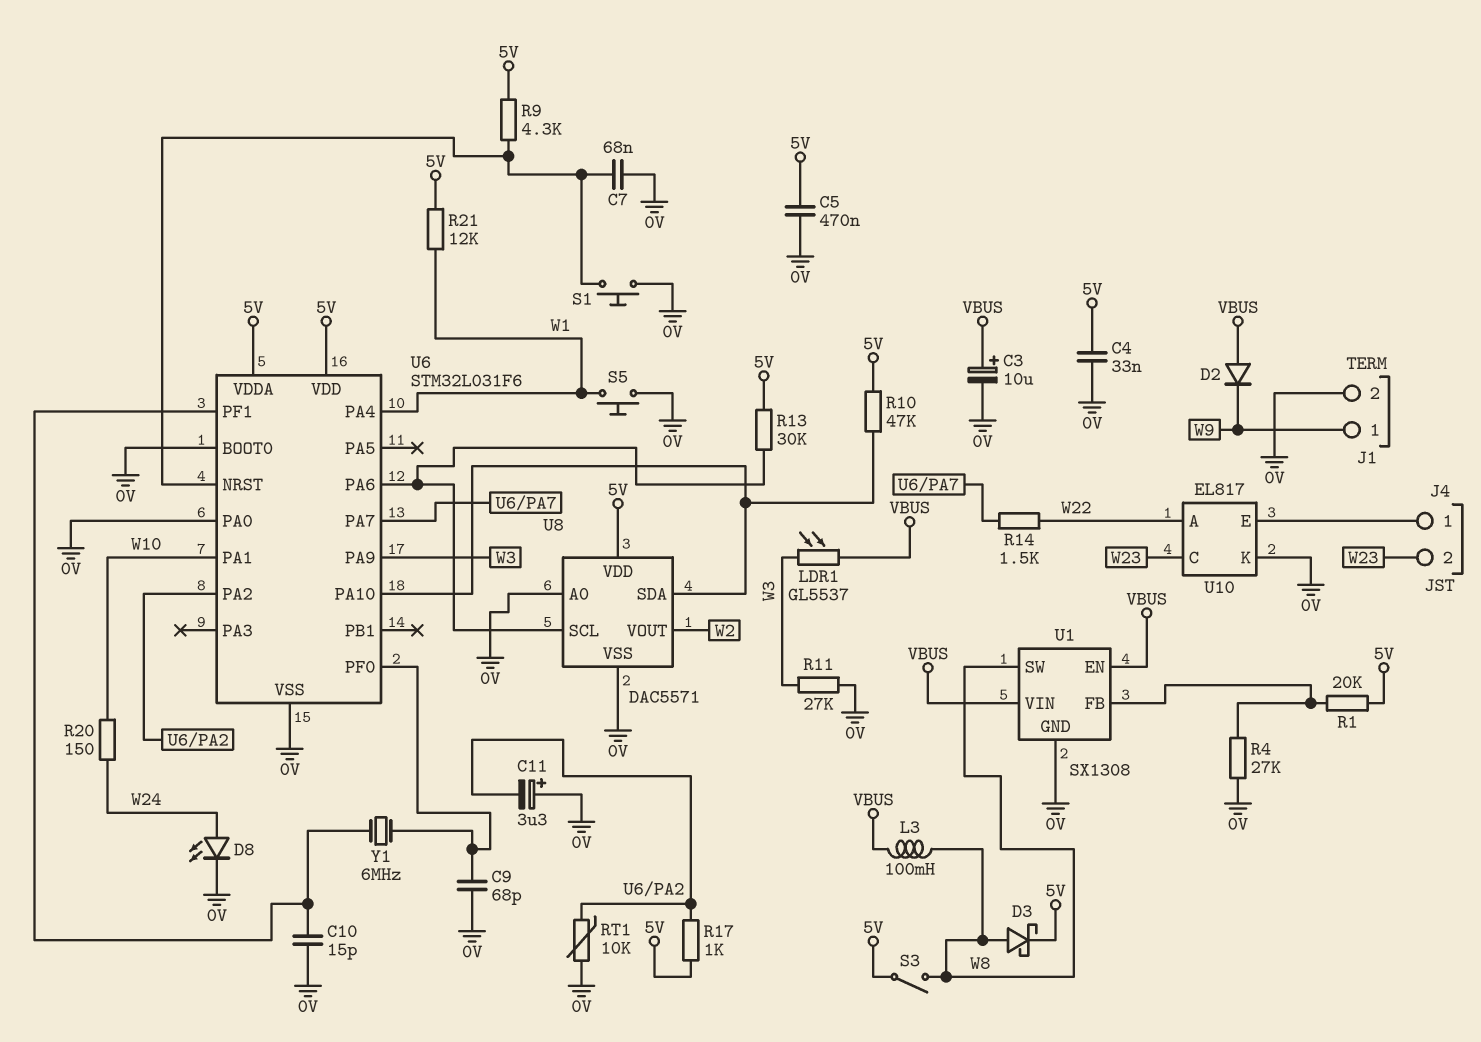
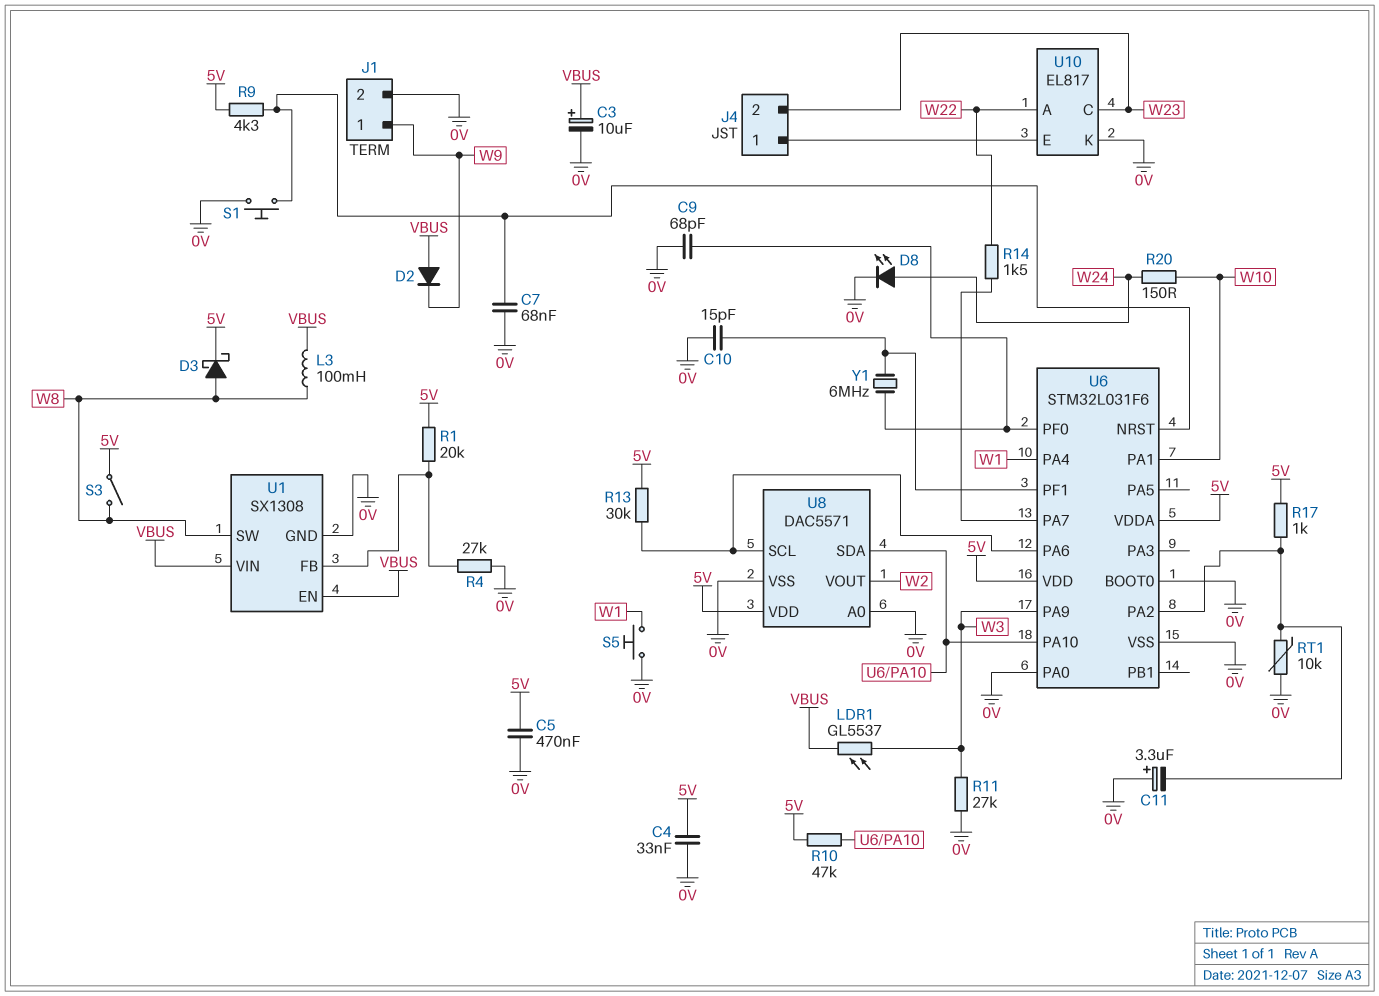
R21: 12k (5V, W1) -> none

